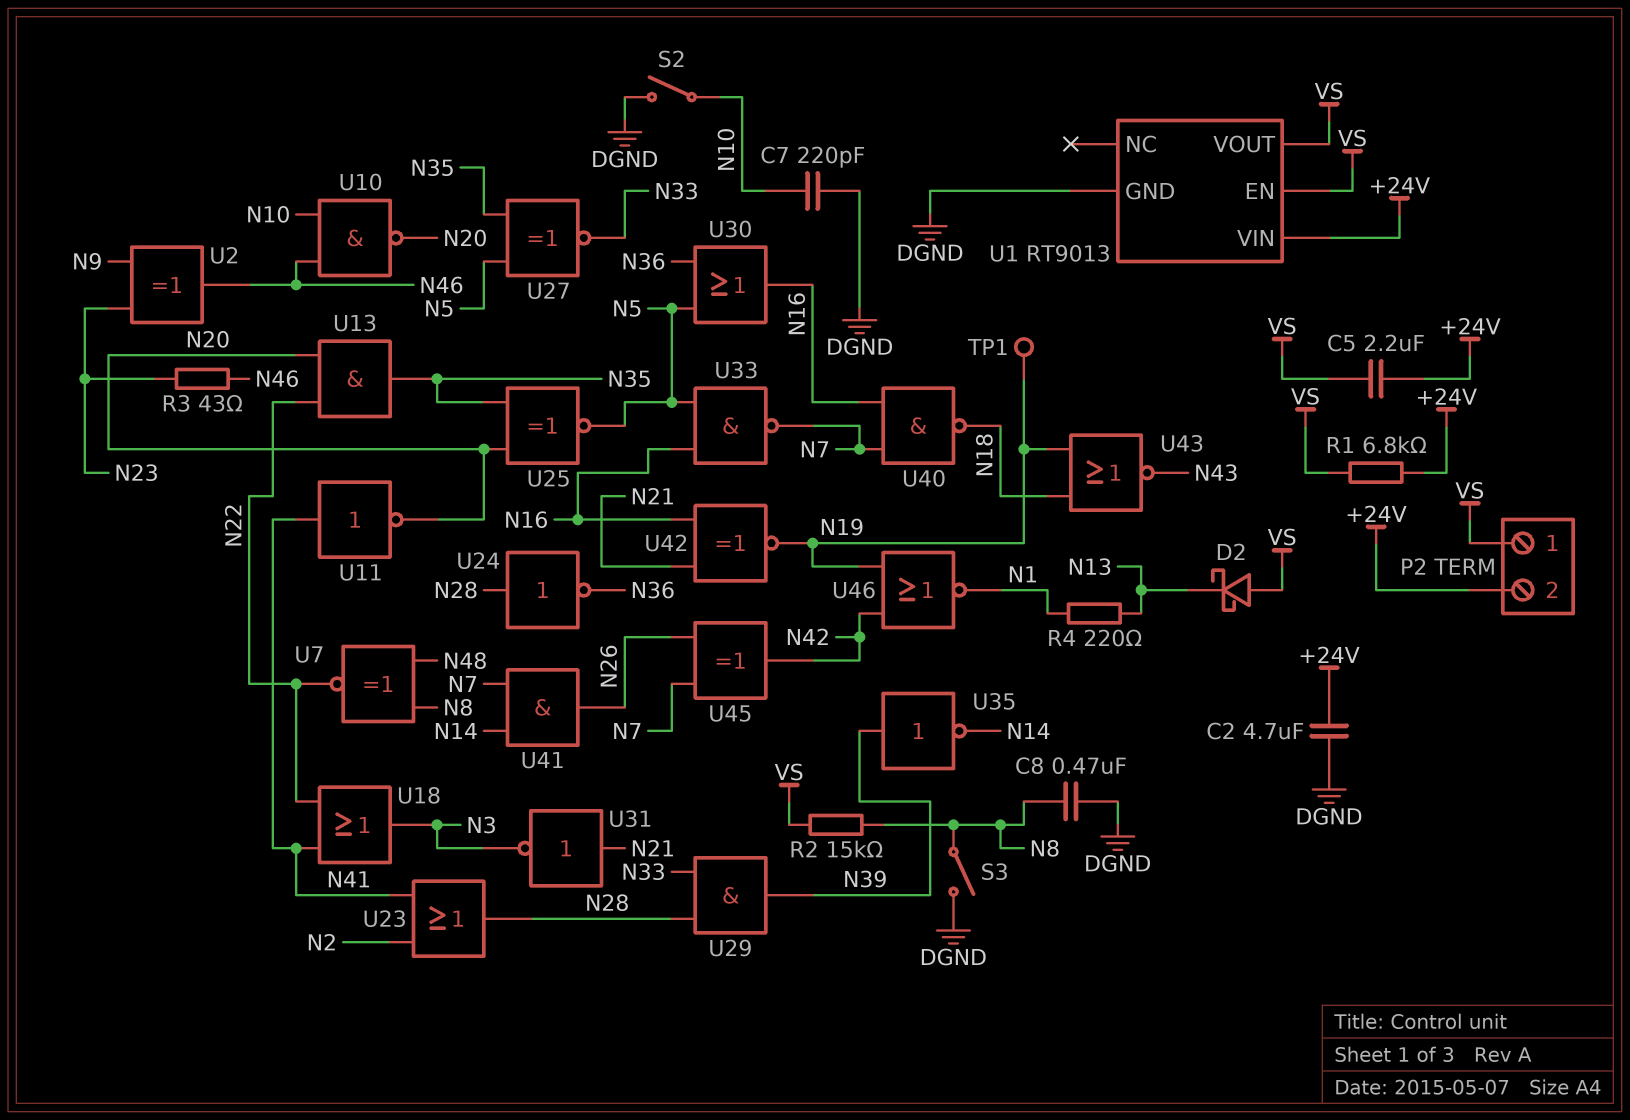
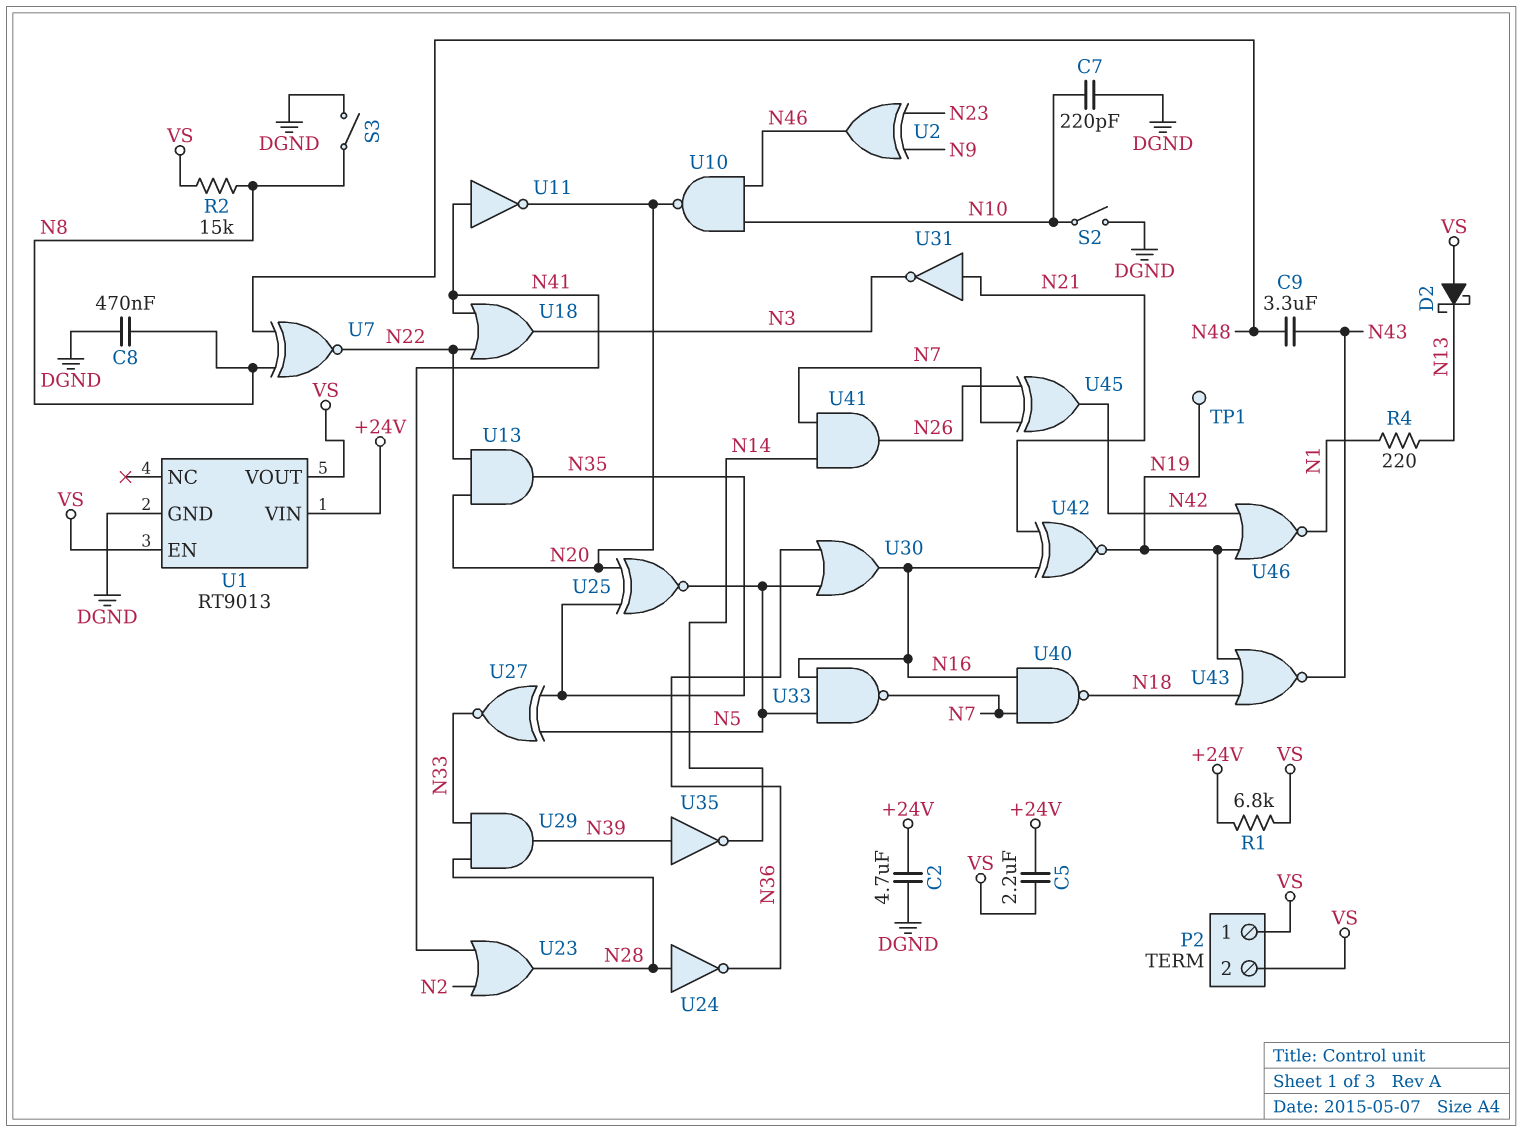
C9: none -> 3.3uF (N43, N48)
P2 pin 2: +24V -> VS
R3: 43 (N23, N46) -> none

